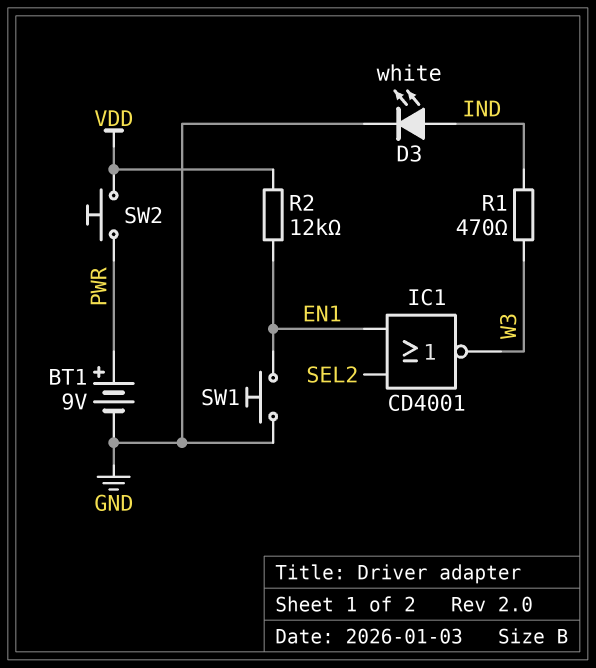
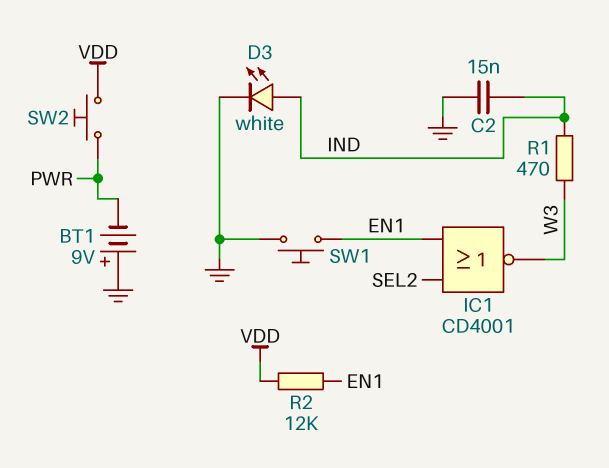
BT1: 9V (plus PWR, minus GND) -> 9V (plus GND, minus PWR)
C2: none -> 15nF (GND, IND)

